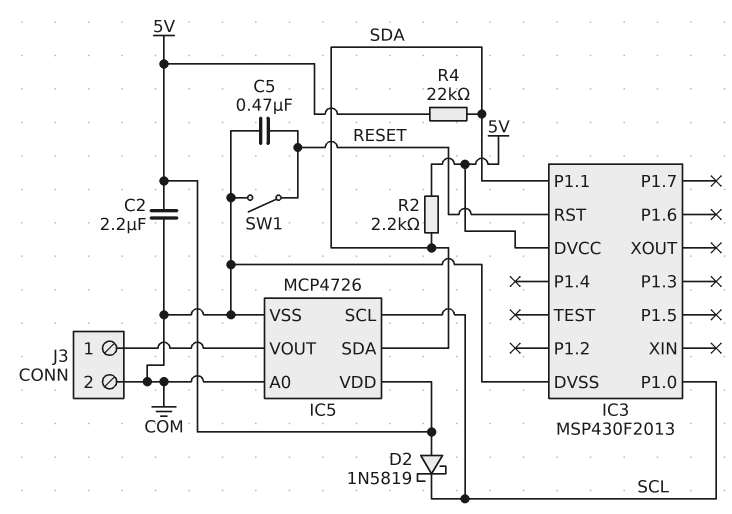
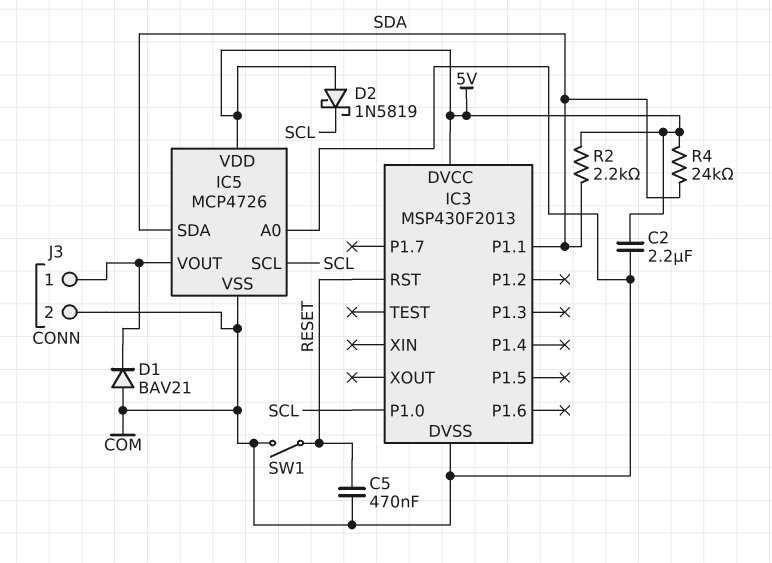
D1: none -> diode BAV21 (A COM, K IC5/VOUT)
R4: 22k (5V, SDA) -> 24k (5V, SDA)

